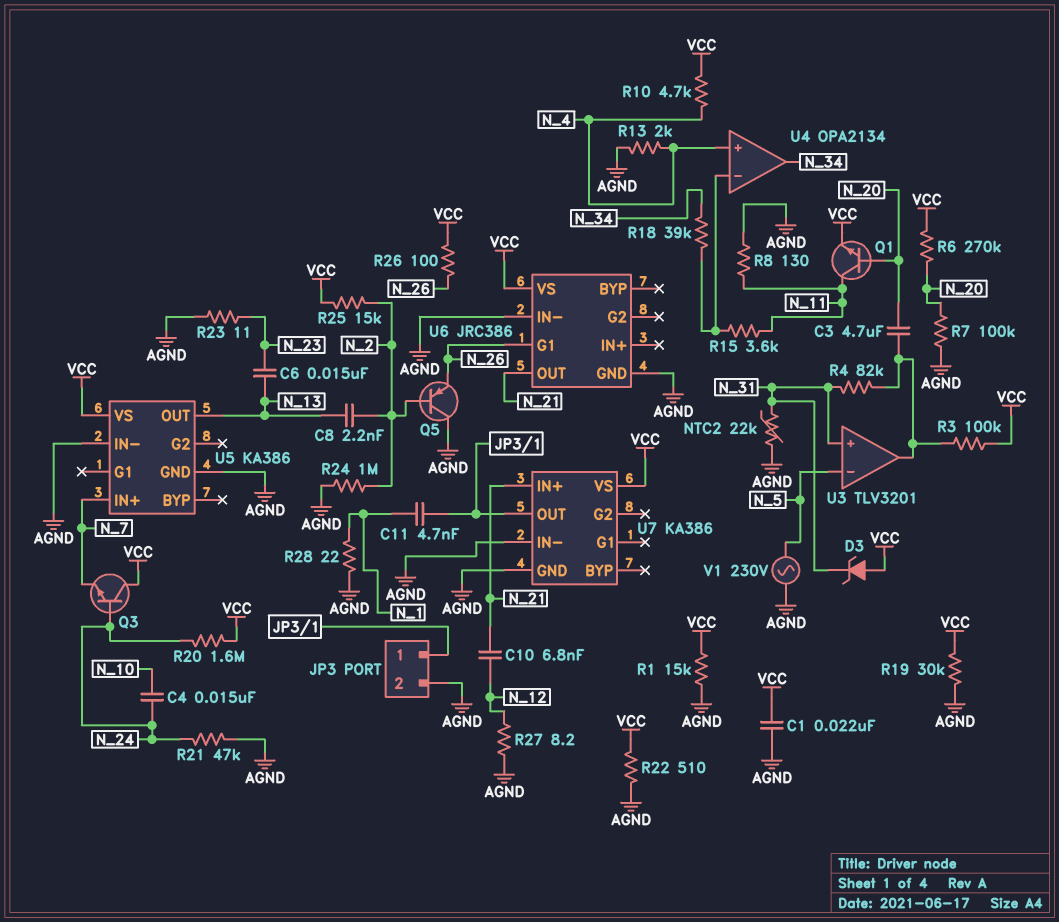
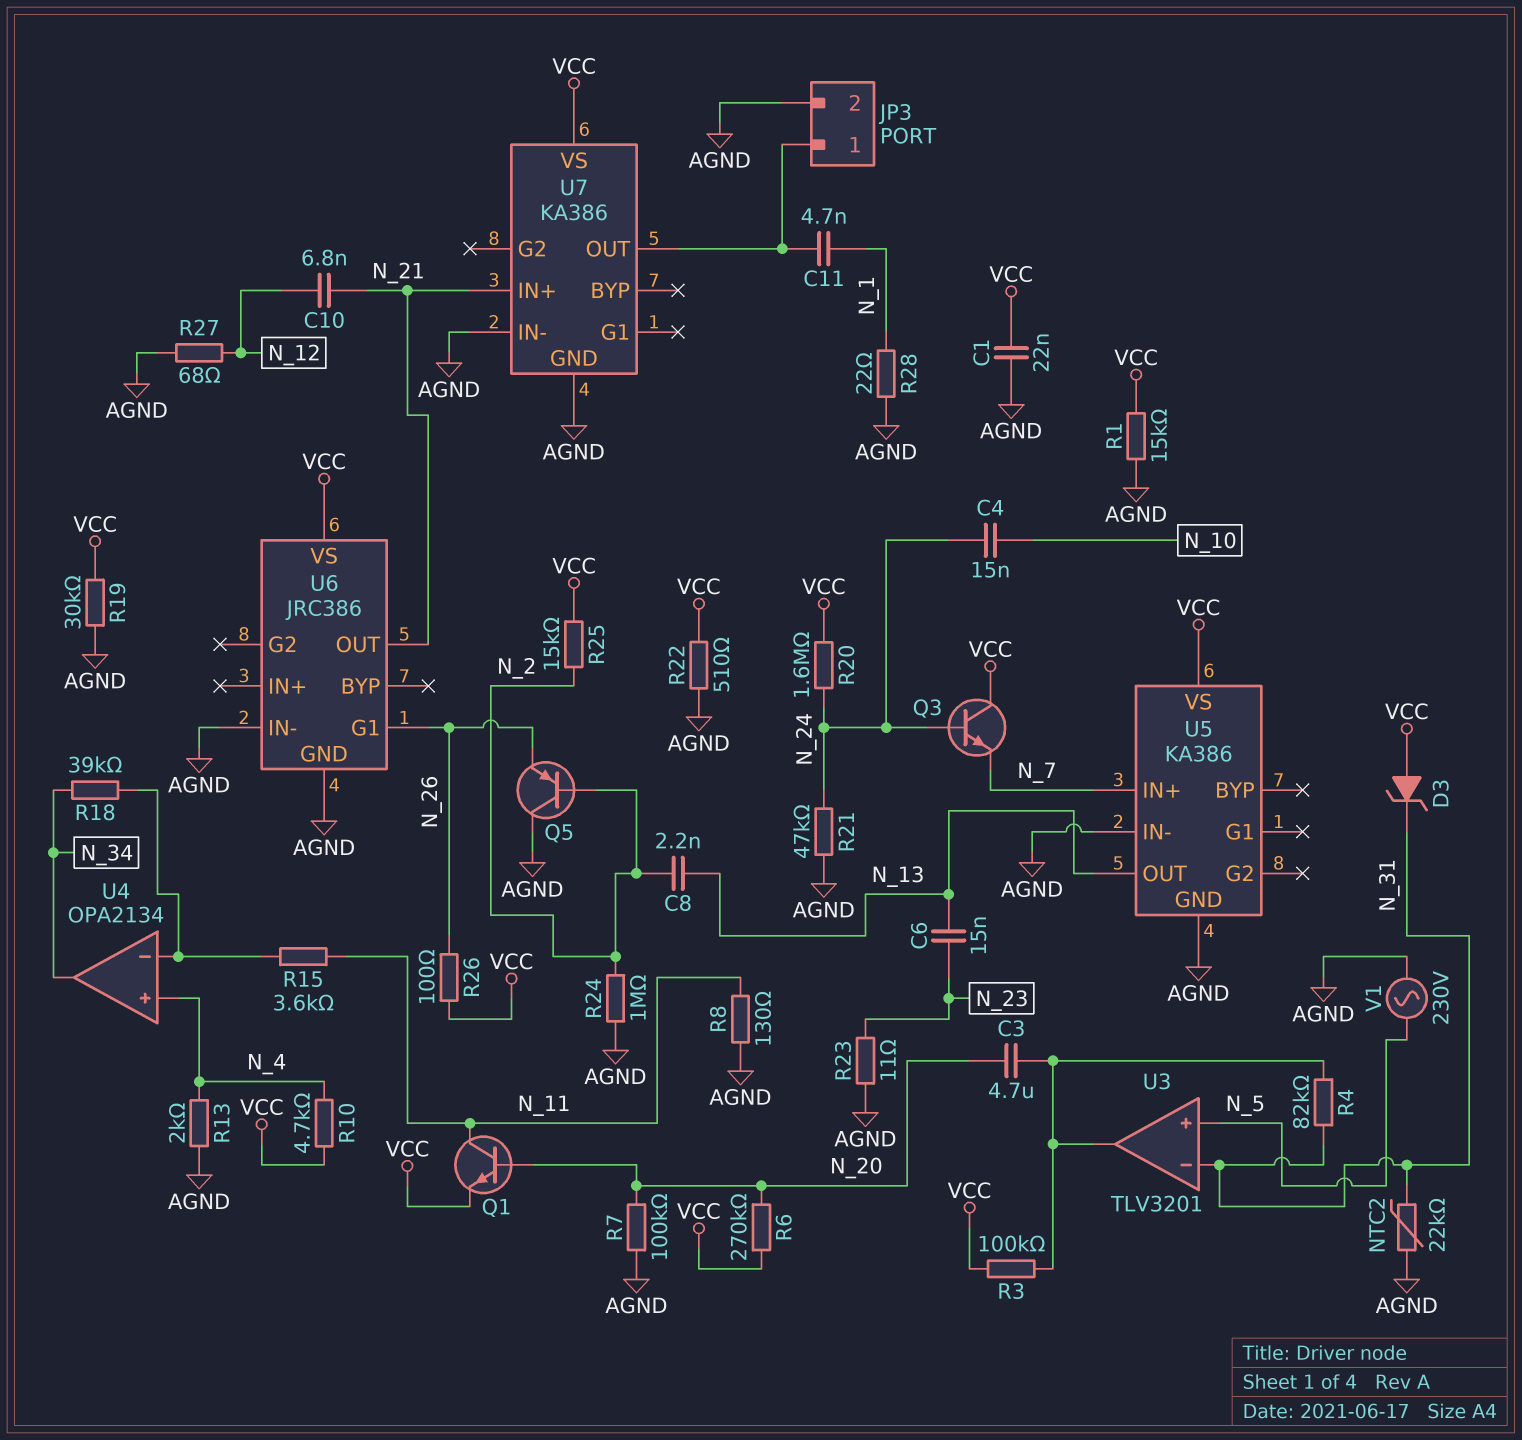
R27: 8.2 (AGND, N_12) -> 68 (AGND, N_12)
U3 pin in+: N_31 -> N_5
U3 pin in-: N_5 -> N_31

